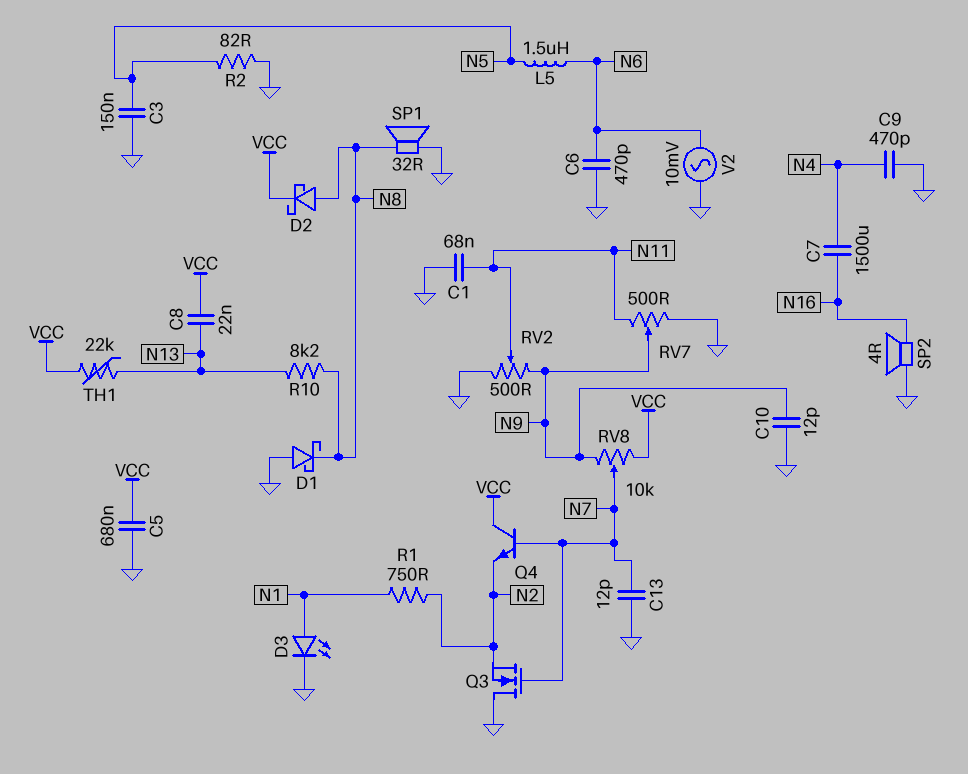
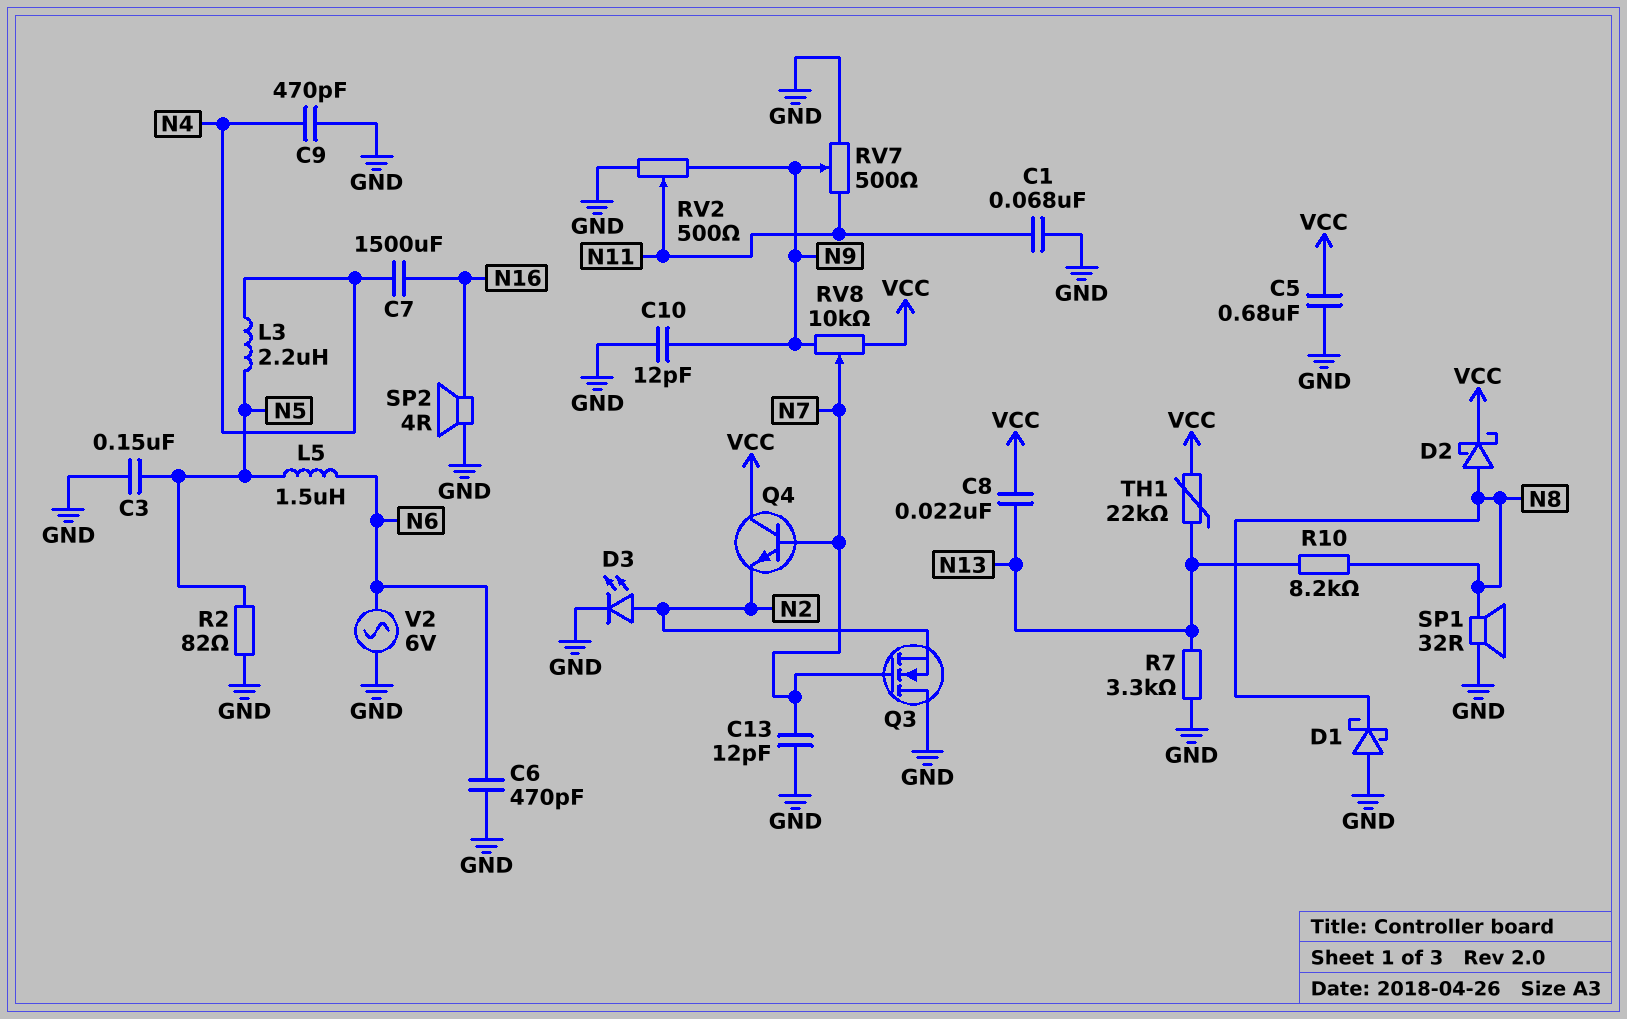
D3: LED (A N1, K GND) -> LED (A N2, K GND)
L3: none -> 2.2uH (N4, N5)
R1: 750 (N1, N2) -> none
R7: none -> 3.3k (GND, N13)
V2: AC 10mV (GND, N6) -> AC 6V (GND, N6)

